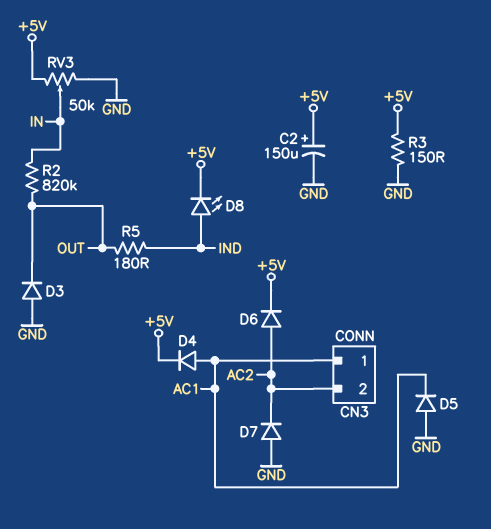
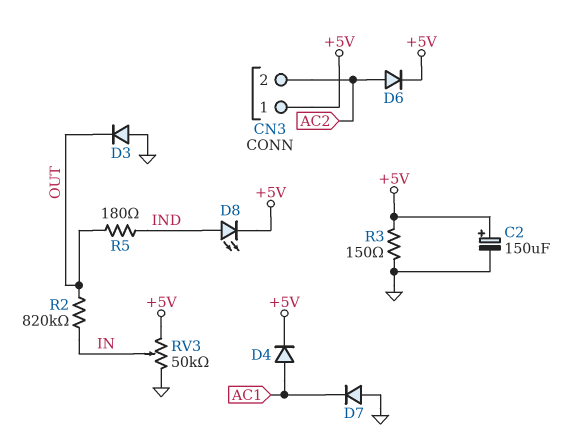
CN3 pin 1: AC1 -> +5V
D5: diode (A GND, K AC1) -> none
D7: diode (A GND, K AC2) -> diode (A GND, K AC1)

